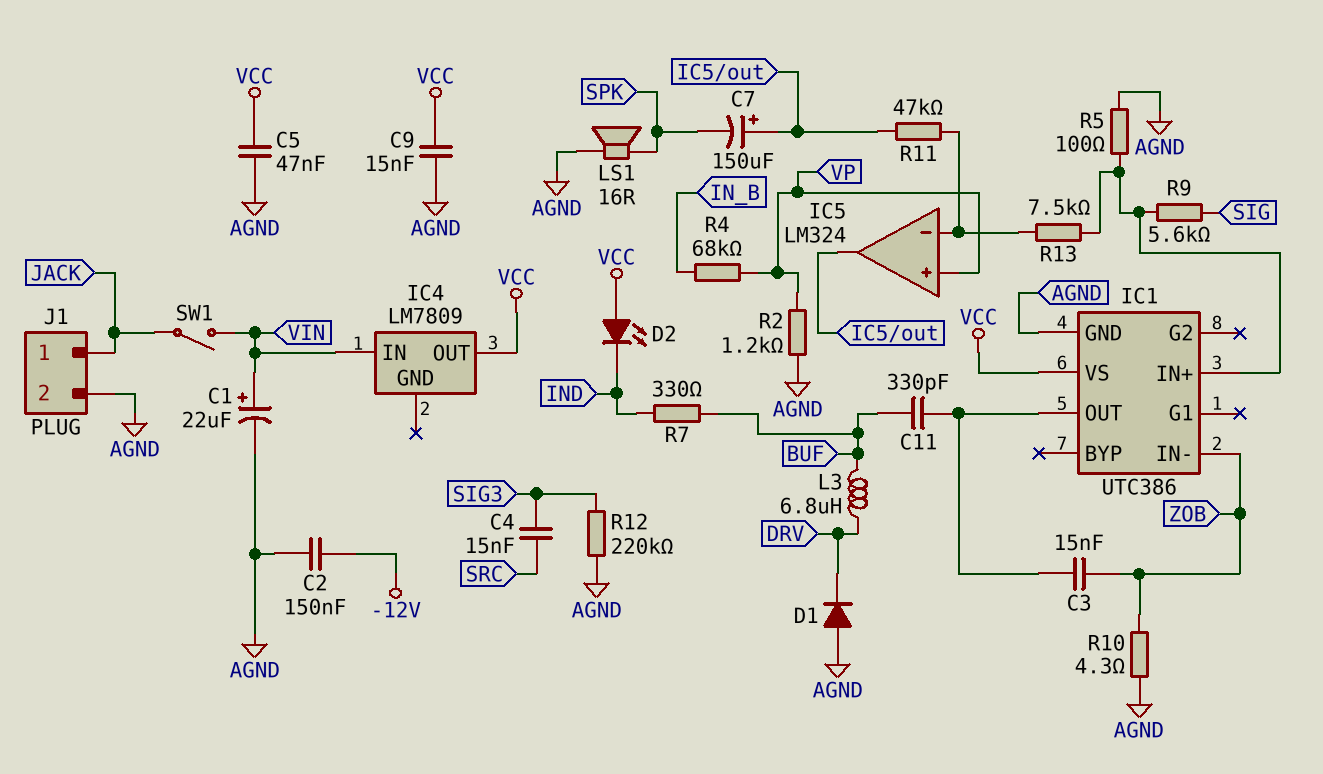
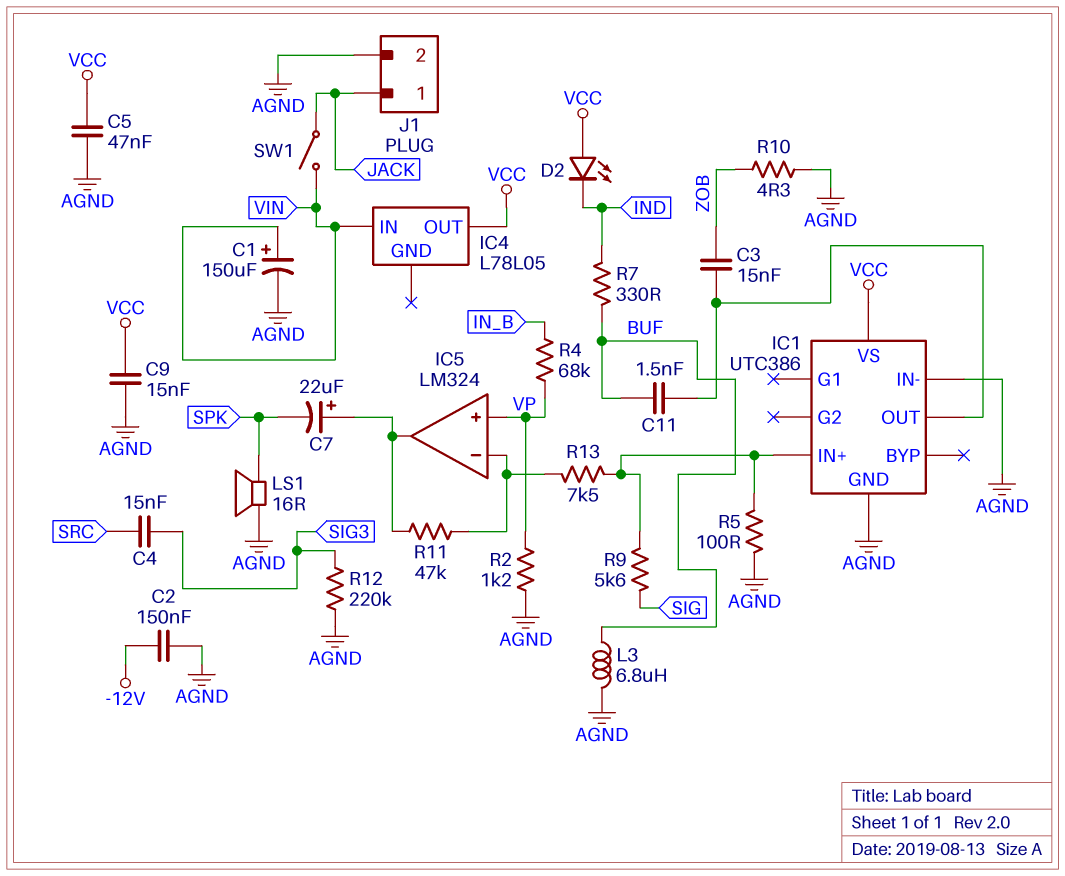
C1: 22uF (plus VIN, minus AGND) -> 150uF (plus VIN, minus AGND)
C7: 150uF (plus IC5/out, minus SPK) -> 22uF (plus IC5/out, minus SPK)
C11: 330pF (BUF, IC1/OUT) -> 1.5nF (BUF, IC1/OUT)
D1: diode (A AGND, K DRV) -> none
IC1 pin IN-: ZOB -> AGND
IC4: LM7809 -> L78L05
L3: 6.8uH (BUF, DRV) -> 6.8uH (AGND, BUF)

